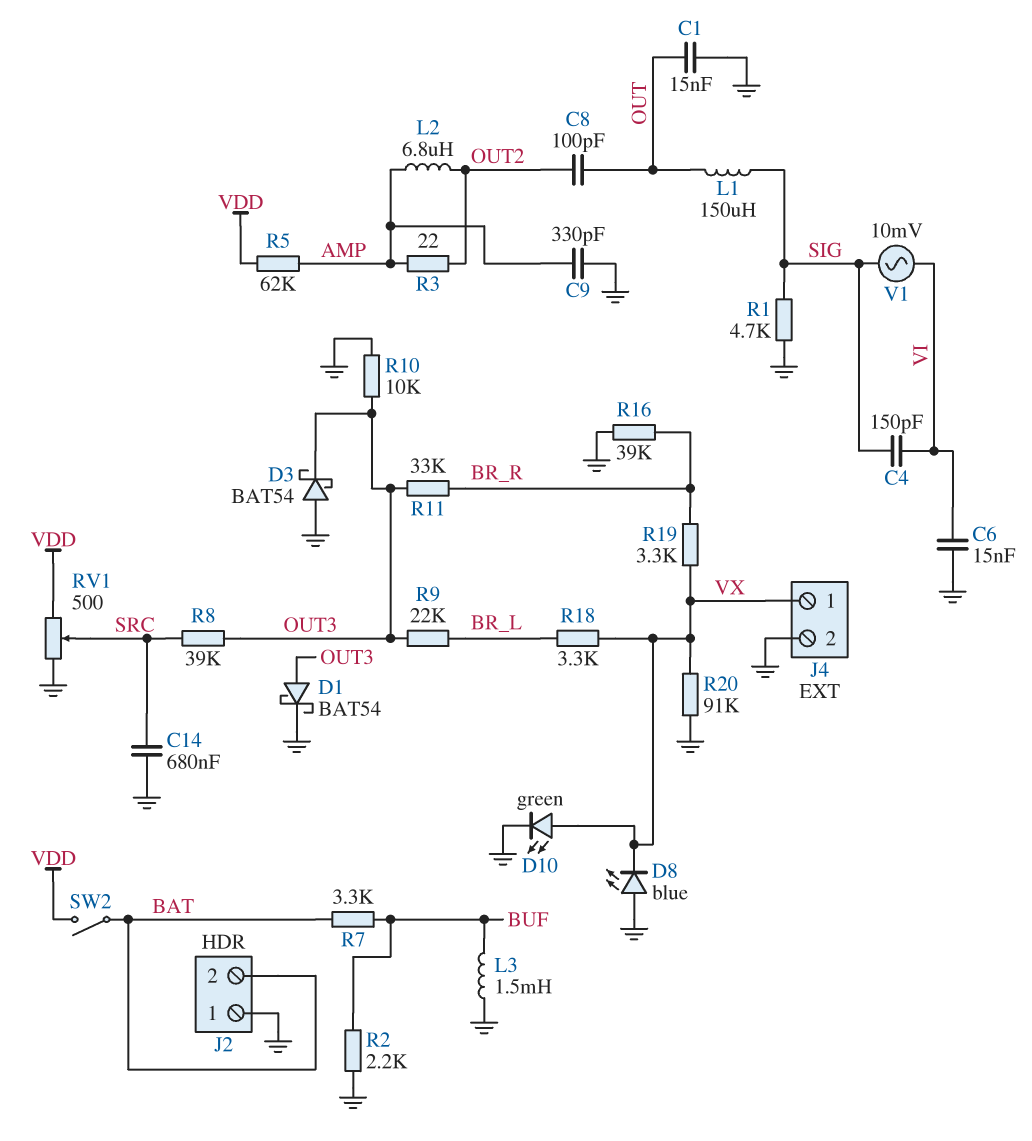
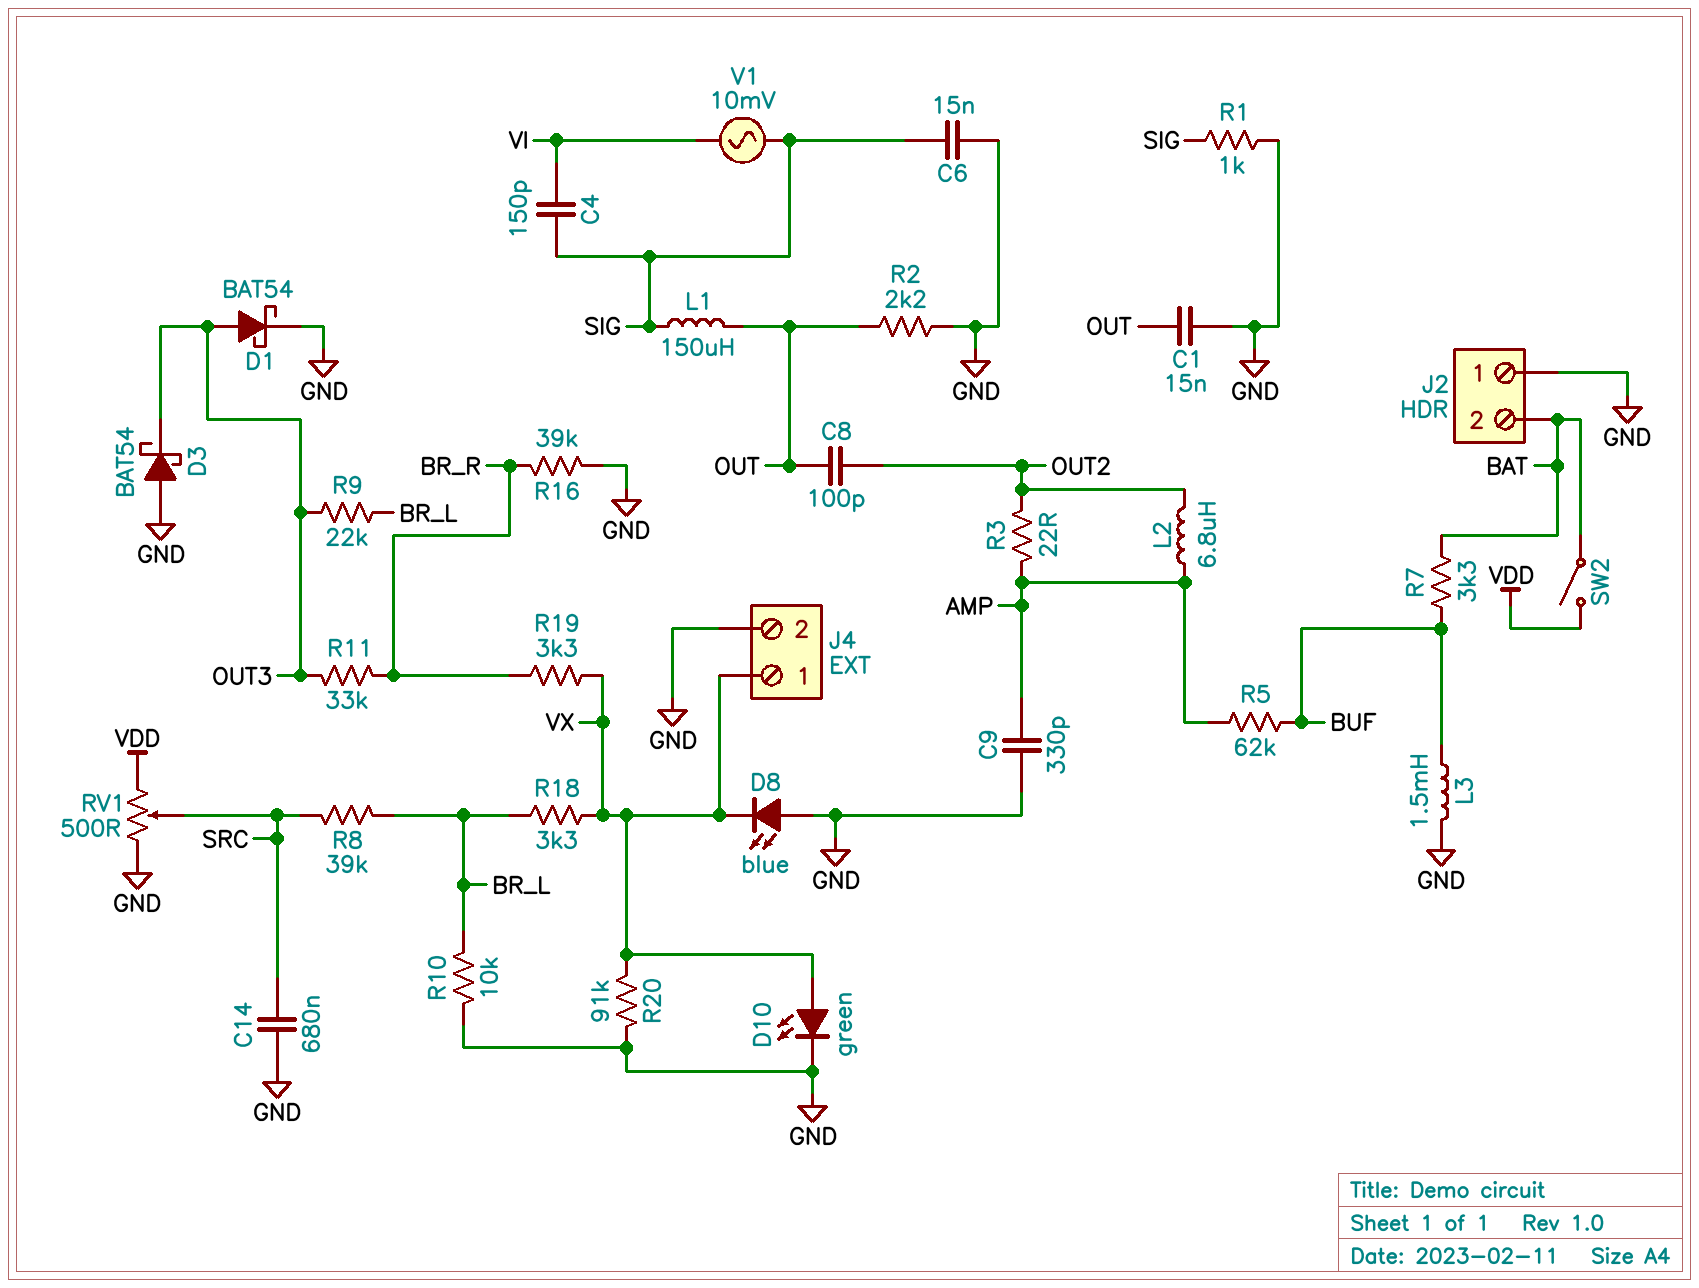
C6: 15nF (GND, VI) -> 15nF (GND, SIG)
R1: 4.7k (GND, SIG) -> 1k (GND, SIG)
R2: 2.2k (BUF, GND) -> 2.2k (GND, OUT)
R5: 62k (AMP, VDD) -> 62k (AMP, BUF)
R8: 39k (OUT3, SRC) -> 39k (BR_L, SRC)
R10: 10k (GND, OUT3) -> 10k (BR_L, GND)

